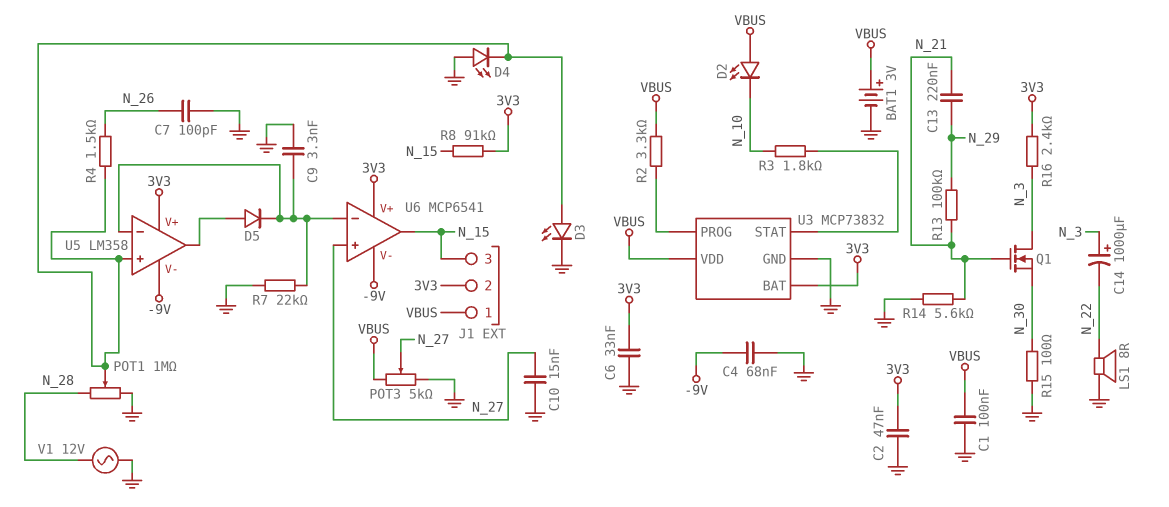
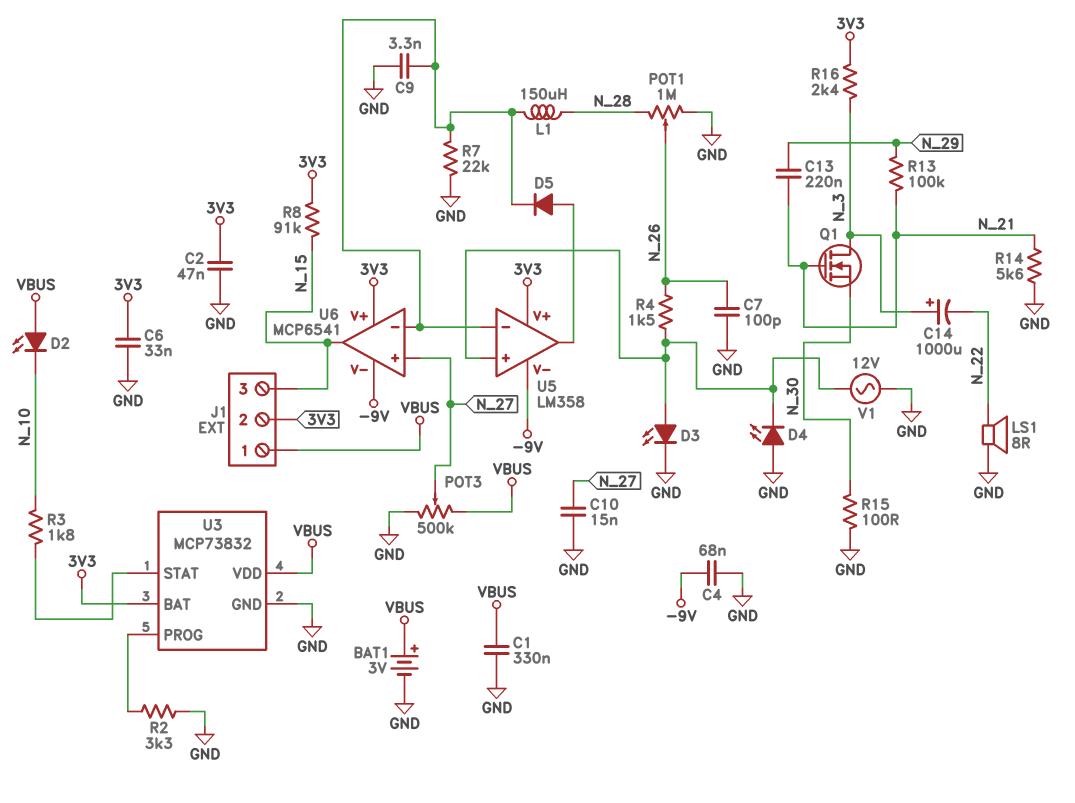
C1: 100nF (GND, VBUS) -> 330nF (GND, VBUS)
L1: none -> 150uH (N_28, U5/in-)
POT1: 1M (GND, N_28, wiper U5/in+) -> 1M (GND, N_28, wiper N_26)
POT3: 5k (GND, VBUS, wiper N_27) -> 500k (GND, VBUS, wiper N_27)
R2: 3.3k (U3/PROG, VBUS) -> 3.3k (GND, U3/PROG)
V1: AC 12V (GND, N_28) -> AC 12V (GND, U5/in+)

